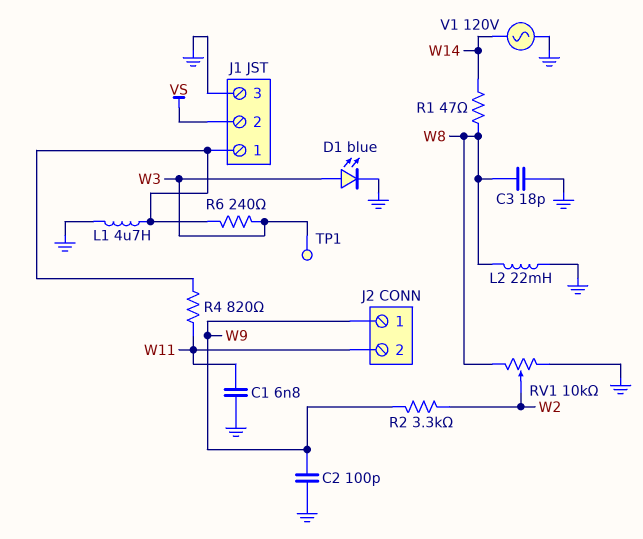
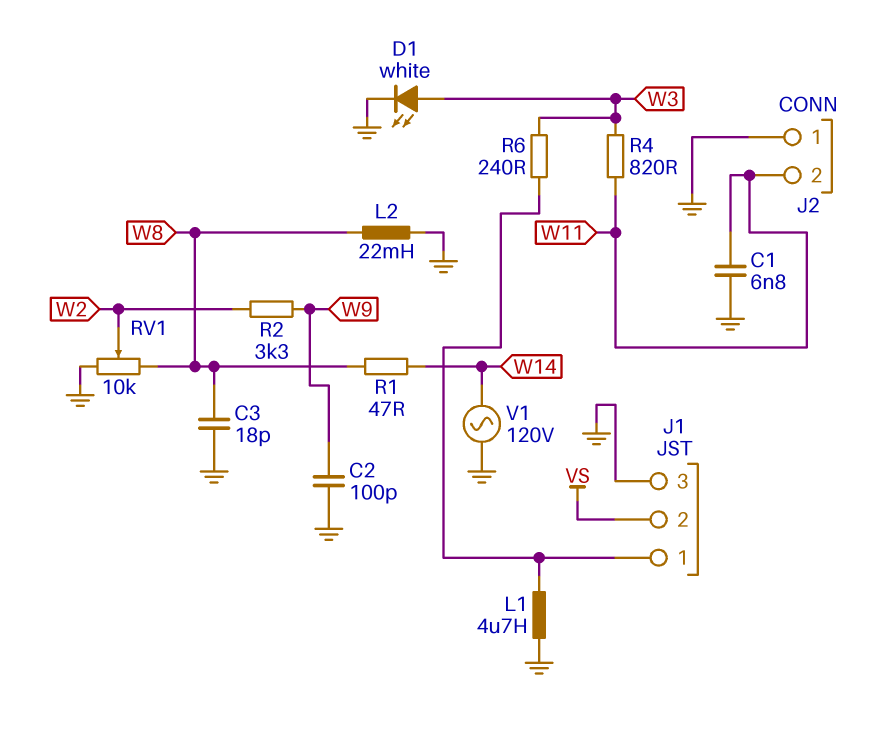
D1: LED blue (A W3, K GND) -> LED white (A W3, K GND)
J2 pin 1: W9 -> GND
R4: 820 (J1/1, W11) -> 820 (W3, W11)
TP1: test point (W3) -> none

